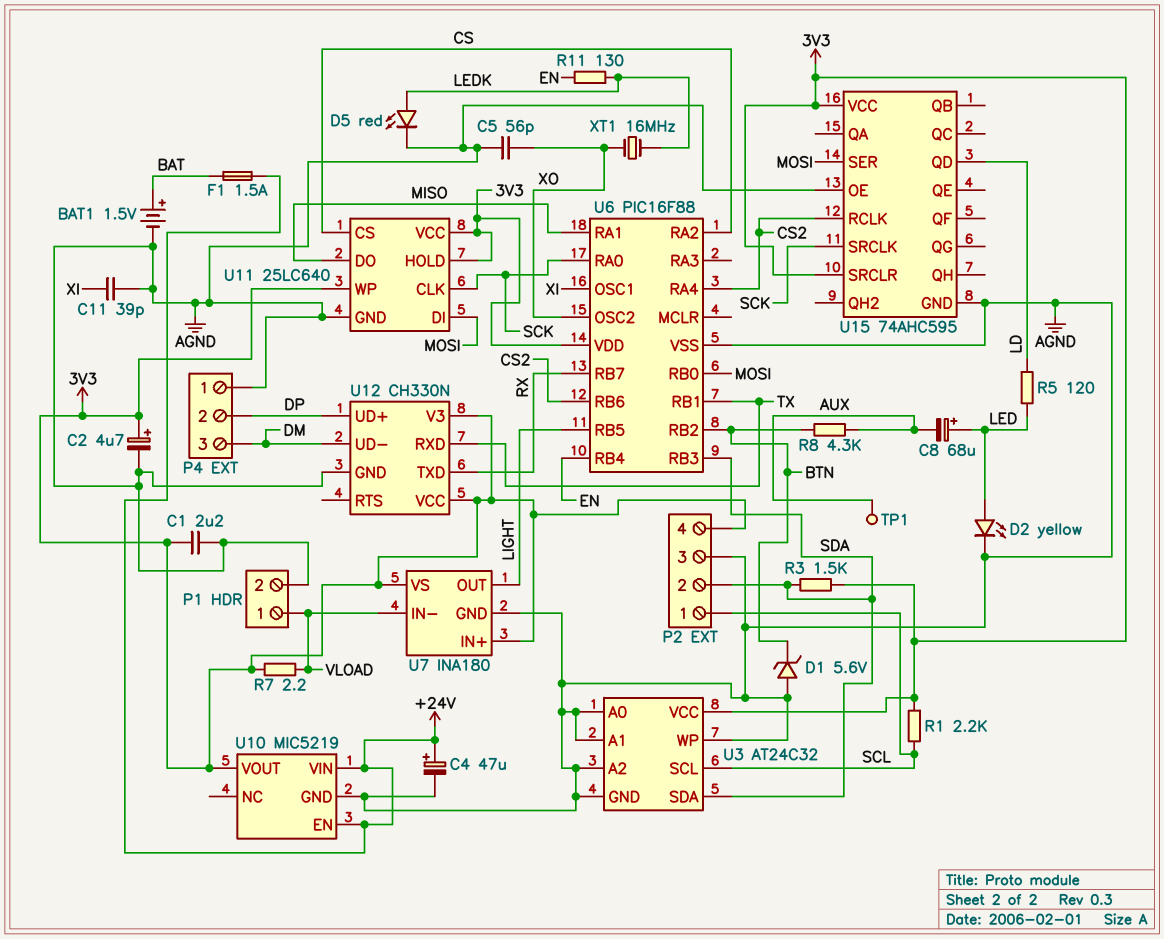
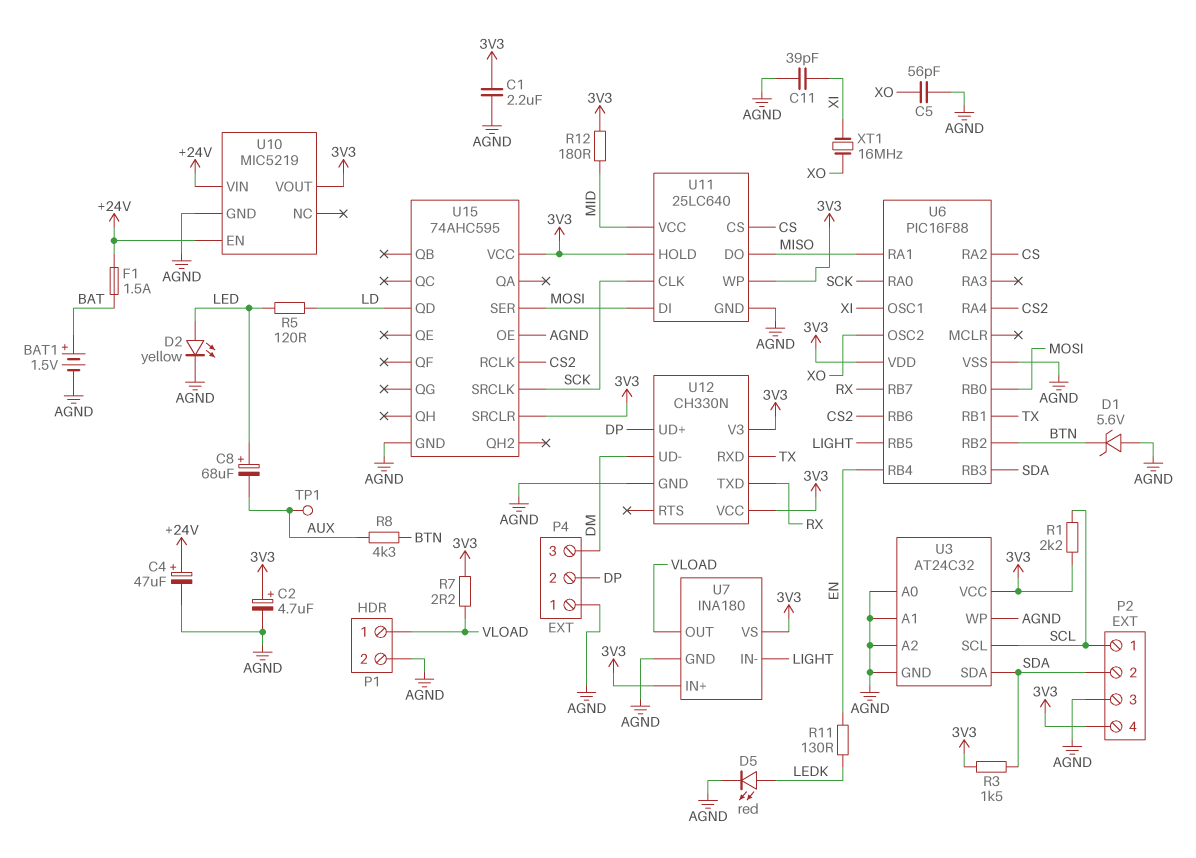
R12: none -> 180 (3V3, MID)
U7 pin IN-: VLOAD -> LIGHT
U7 pin OUT: LIGHT -> VLOAD
U11 pin VCC: 3V3 -> MID
XT1: 16MHz (LEDK, XO) -> 16MHz (XI, XO)

